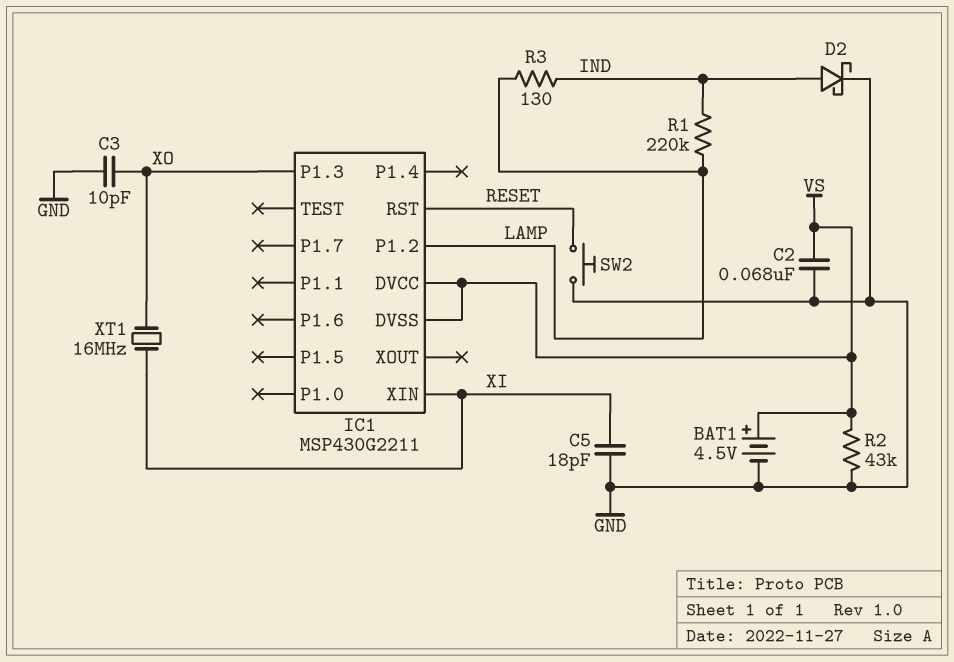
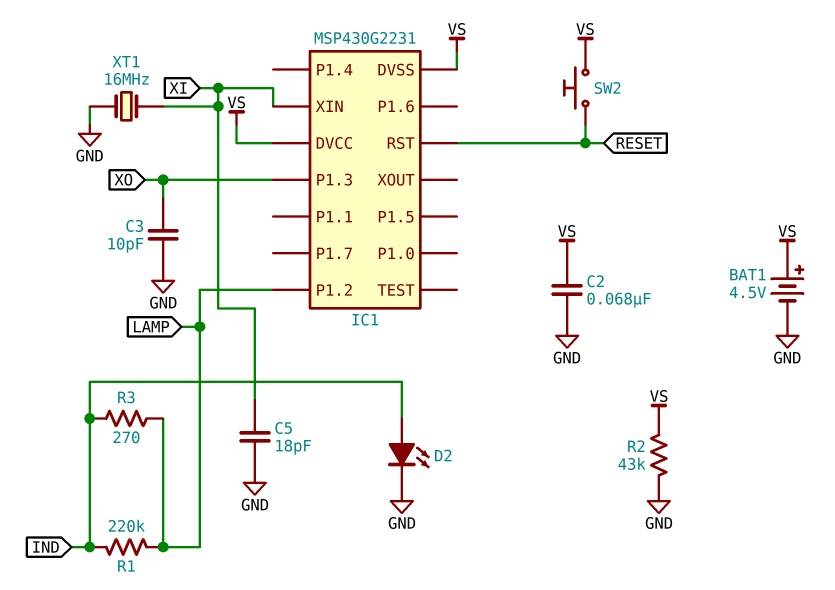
D2: schottky (A IND, K GND) -> LED (A IND, K GND)
IC1: MSP430G2211 -> MSP430G2231
R3: 130 (IND, LAMP) -> 270 (IND, LAMP)
SW2: button (GND, RESET) -> button (RESET, VS)
XT1: 16MHz (XI, XO) -> 16MHz (GND, XI)

